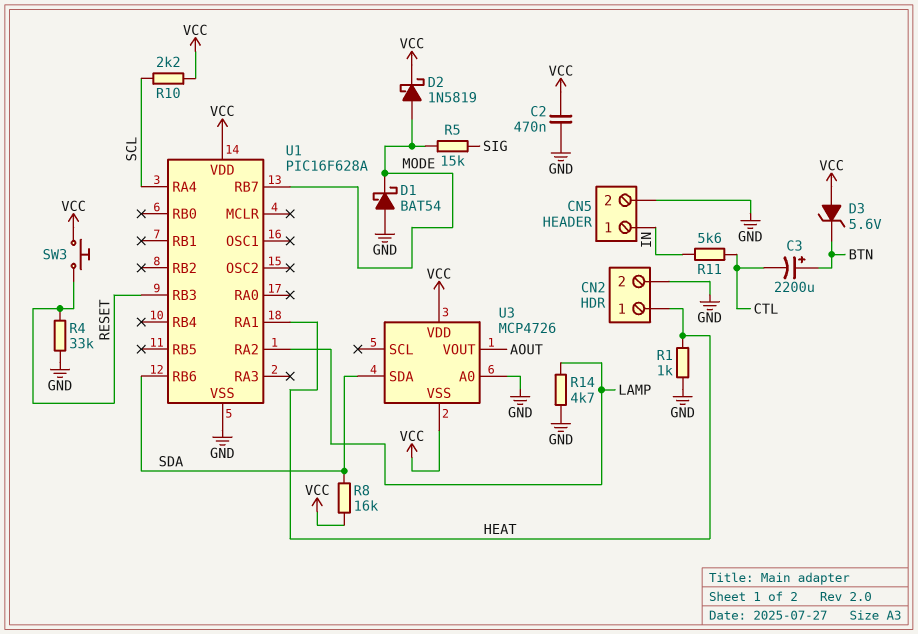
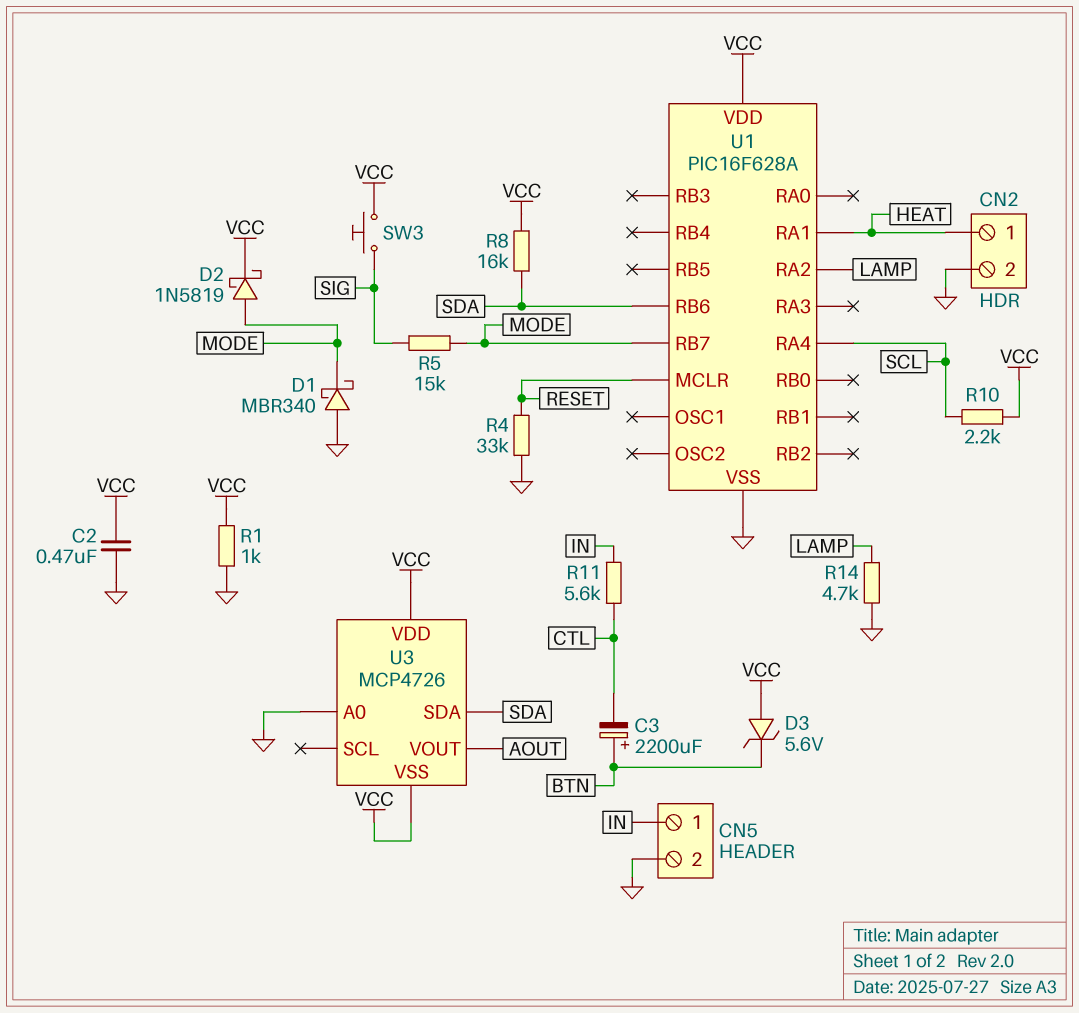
D1: schottky BAT54 (A GND, K MODE) -> schottky MBR340 (A GND, K MODE)
R1: 1k (GND, HEAT) -> 1k (GND, VCC)
SW3: button (RESET, VCC) -> button (SIG, VCC)
U1 pin MCLR: none -> RESET
U1 pin RB3: RESET -> none

